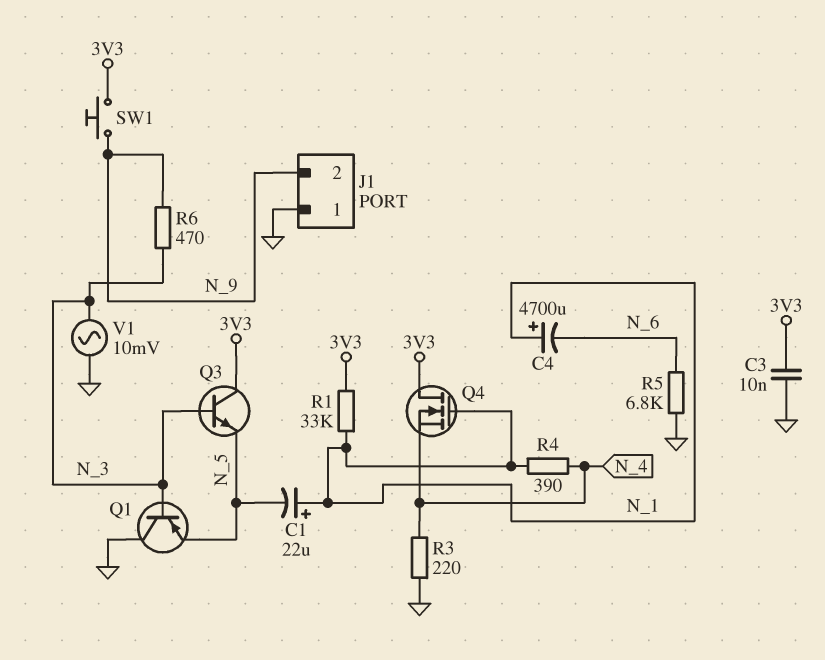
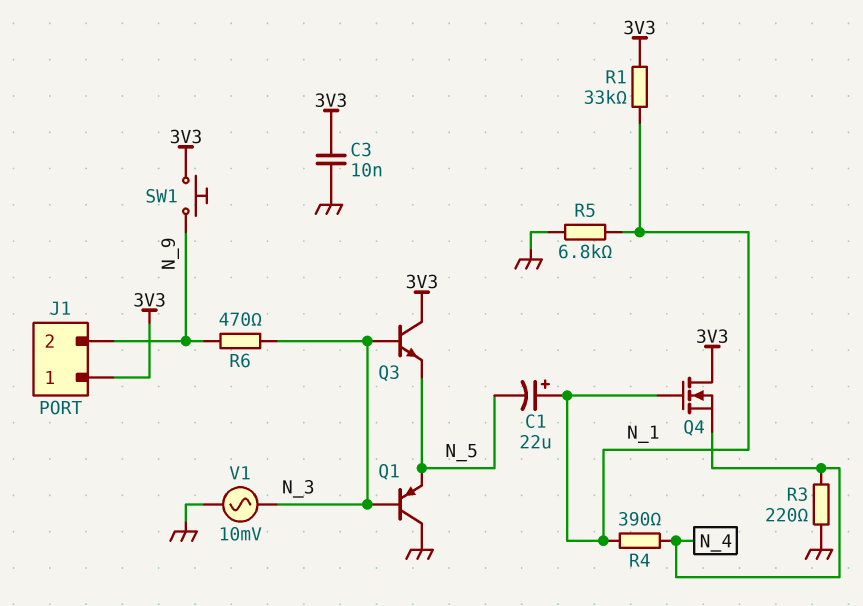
C4: 4700uF (plus N_1, minus N_6) -> none
J1 pin 1: GND -> 3V3
R5: 6.8k (GND, N_6) -> 6.8k (GND, N_1)

